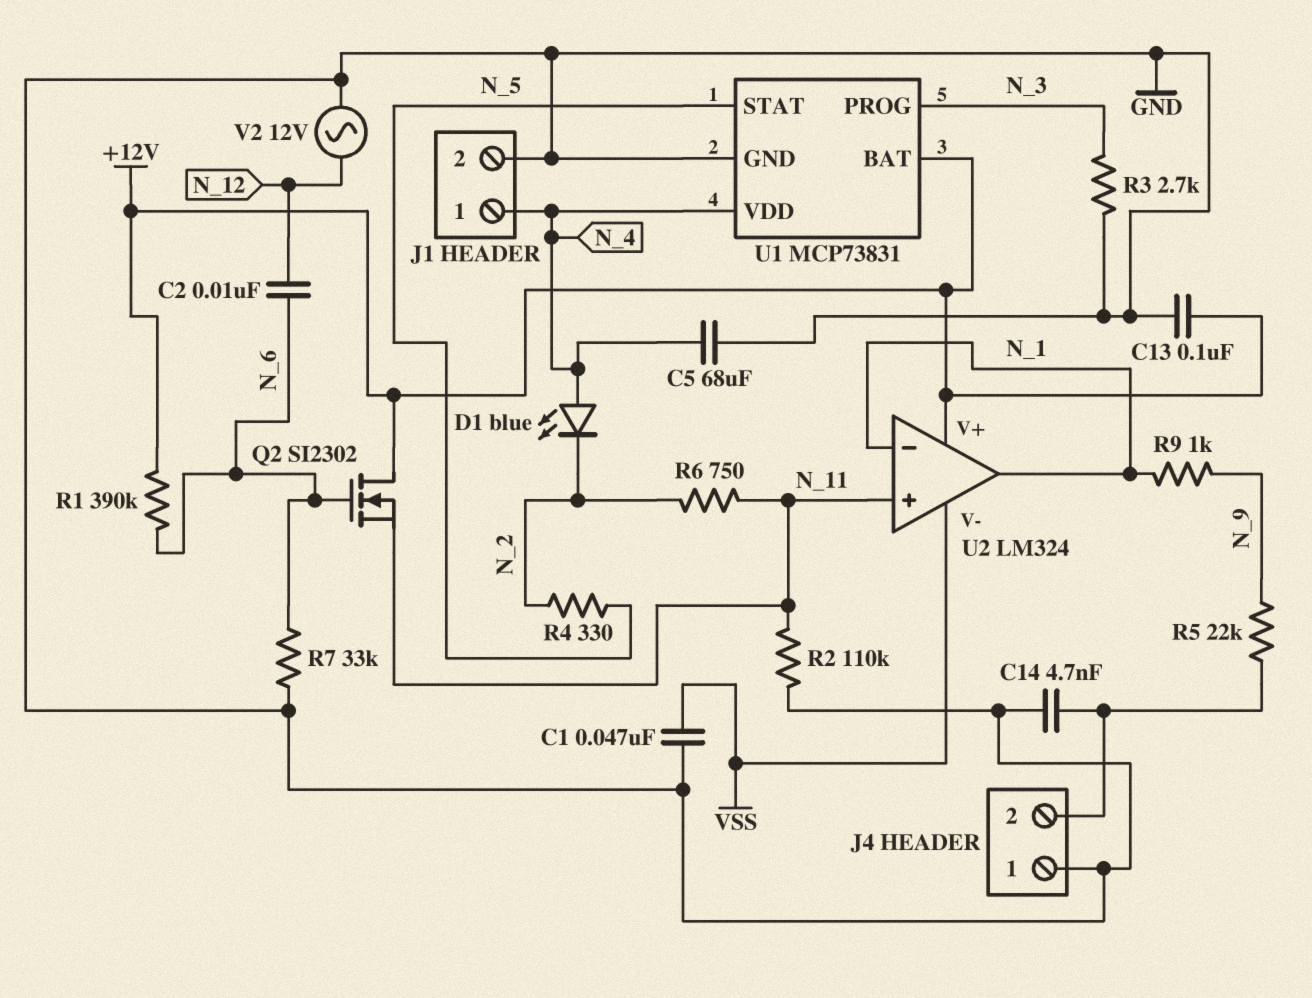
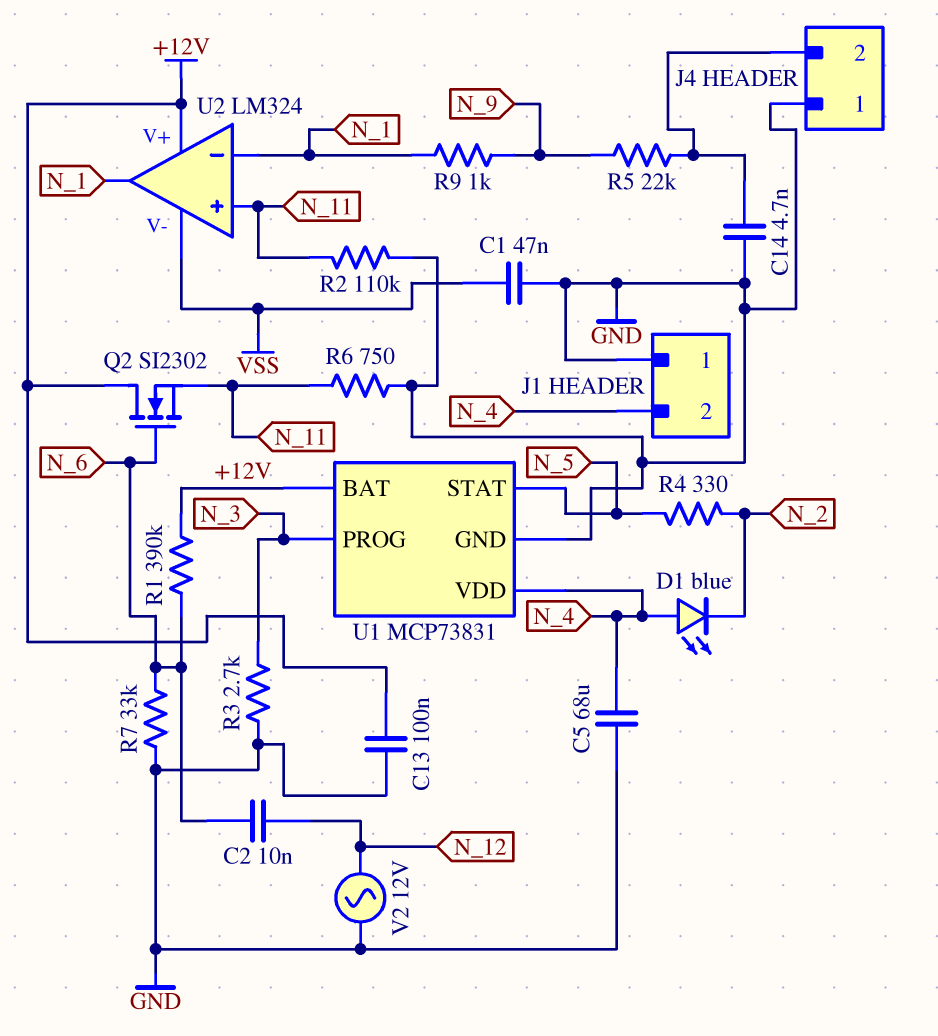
J1 pin 1: N_4 -> GND
J1 pin 2: GND -> N_4
R6: 750 (N_2, N_11) -> 750 (GND, N_11)

